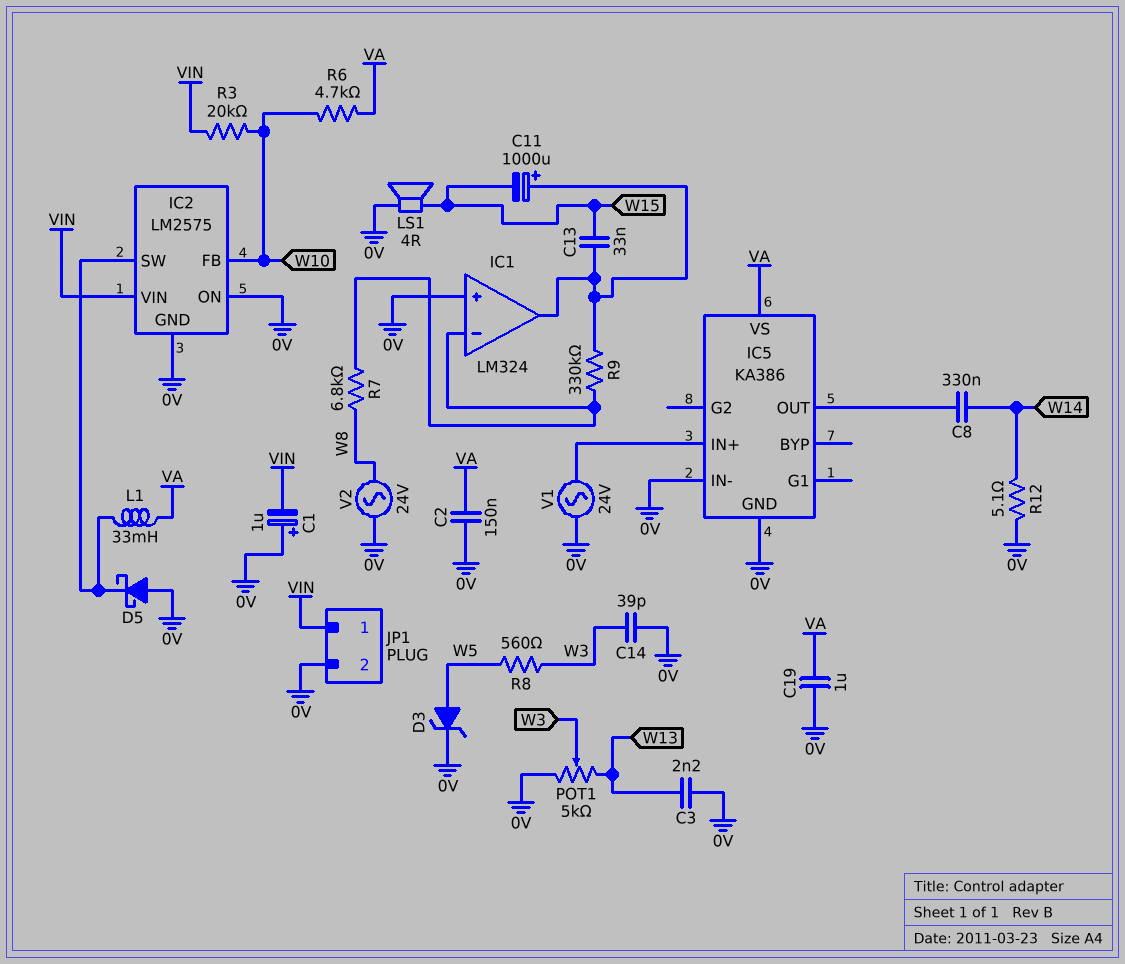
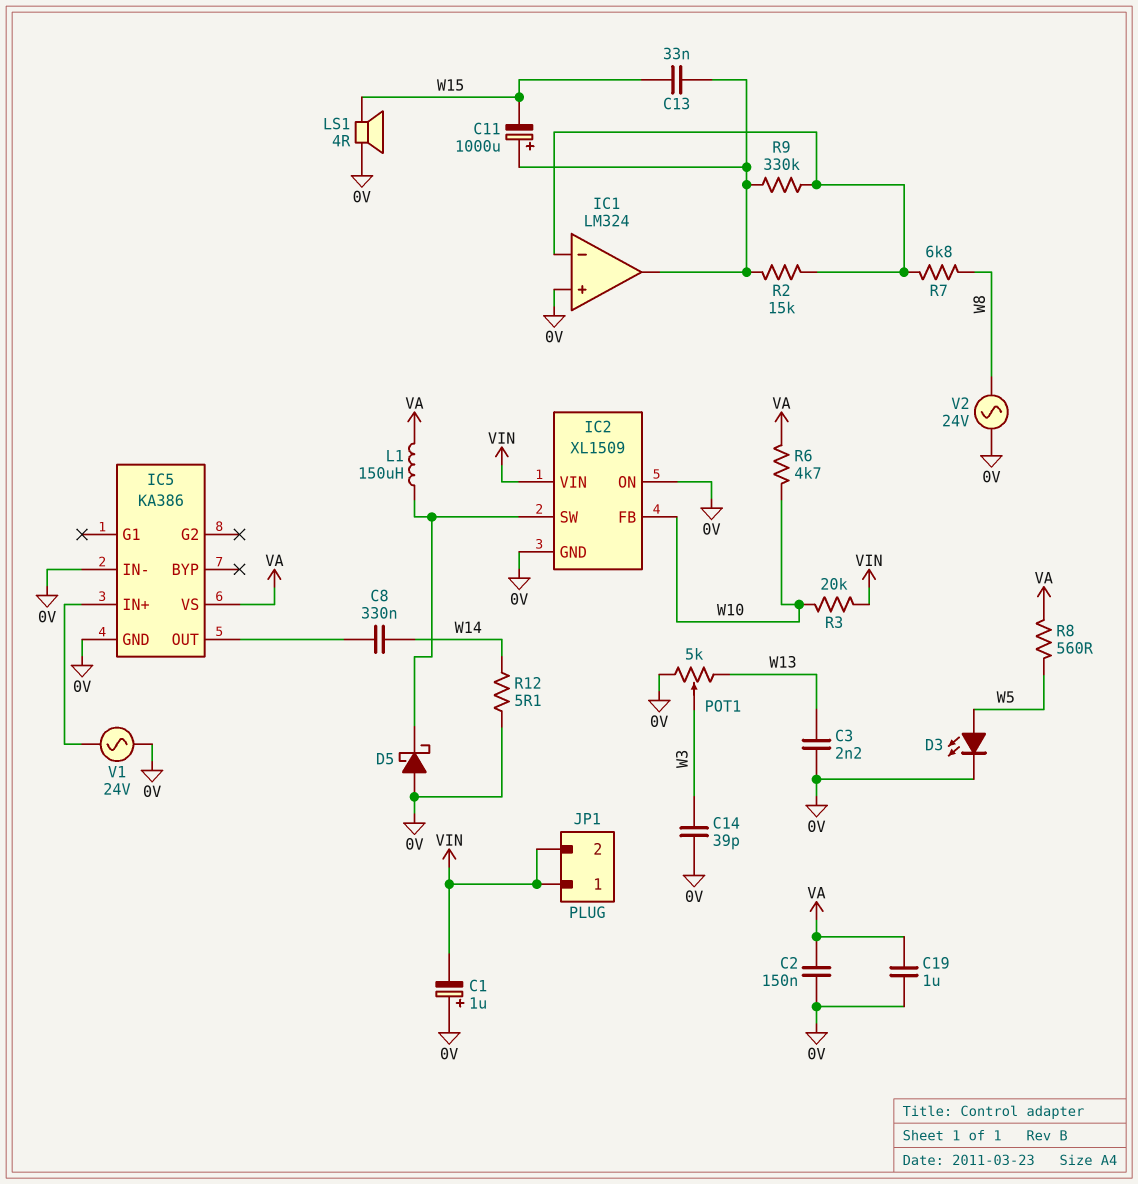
D3: zener (A W5, K 0V) -> LED (A W5, K 0V)
IC2: LM2575 -> XL1509
JP1 pin 2: 0V -> VIN
L1: 33mH (IC2/SW, VA) -> 150uH (IC2/SW, VA)
R2: none -> 15k (IC1/in-, IC1/out)
R8: 560 (W3, W5) -> 560 (VA, W5)

